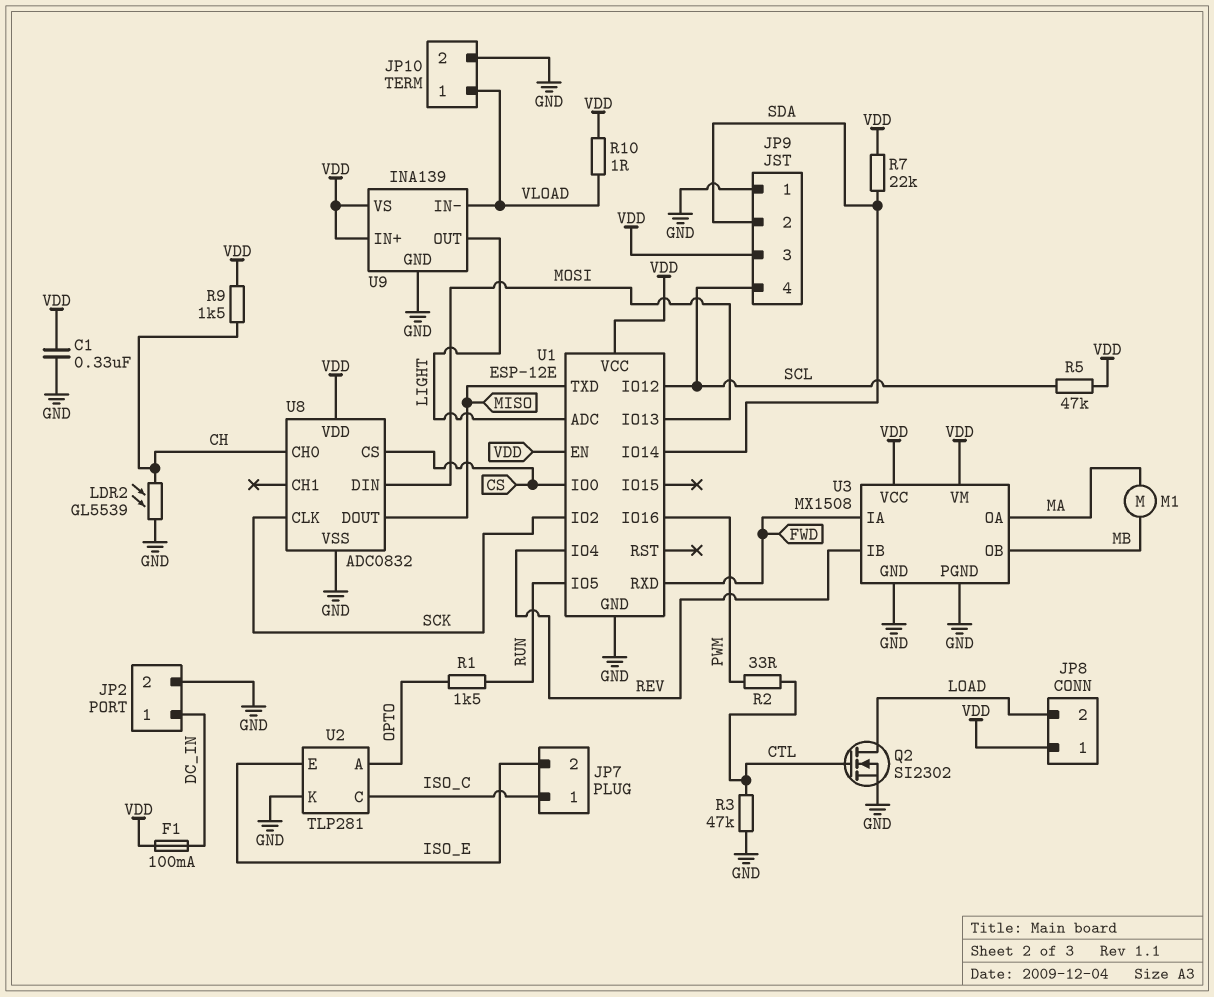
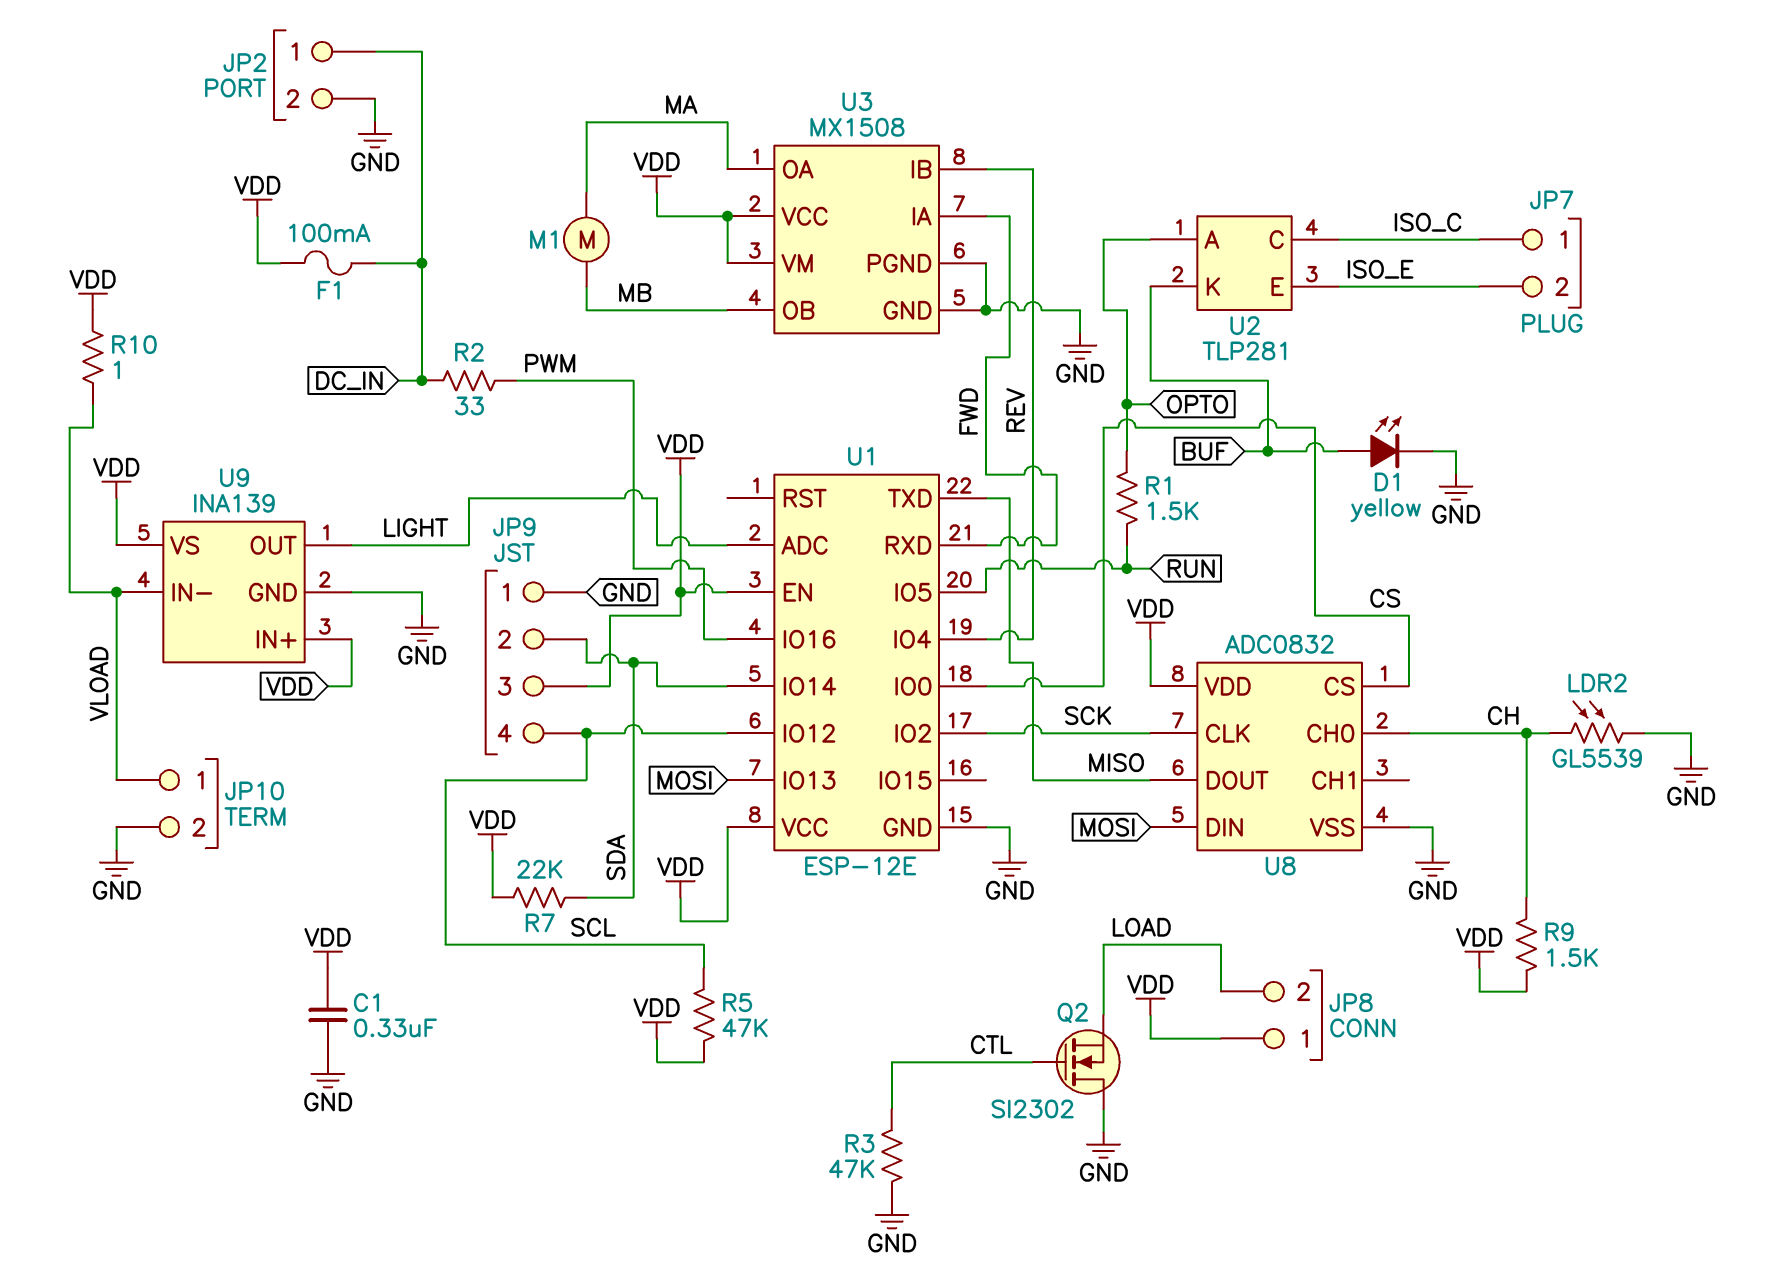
D1: none -> LED yellow (A BUF, K GND)
Q2: NMOS SI2302 (G CTL, D LOAD, S GND) -> NMOS SI2302 (G CTL, D GND, S LOAD)
R2: 33 (CTL, PWM) -> 33 (DC_IN, PWM)
U2 pin K: GND -> BUF

